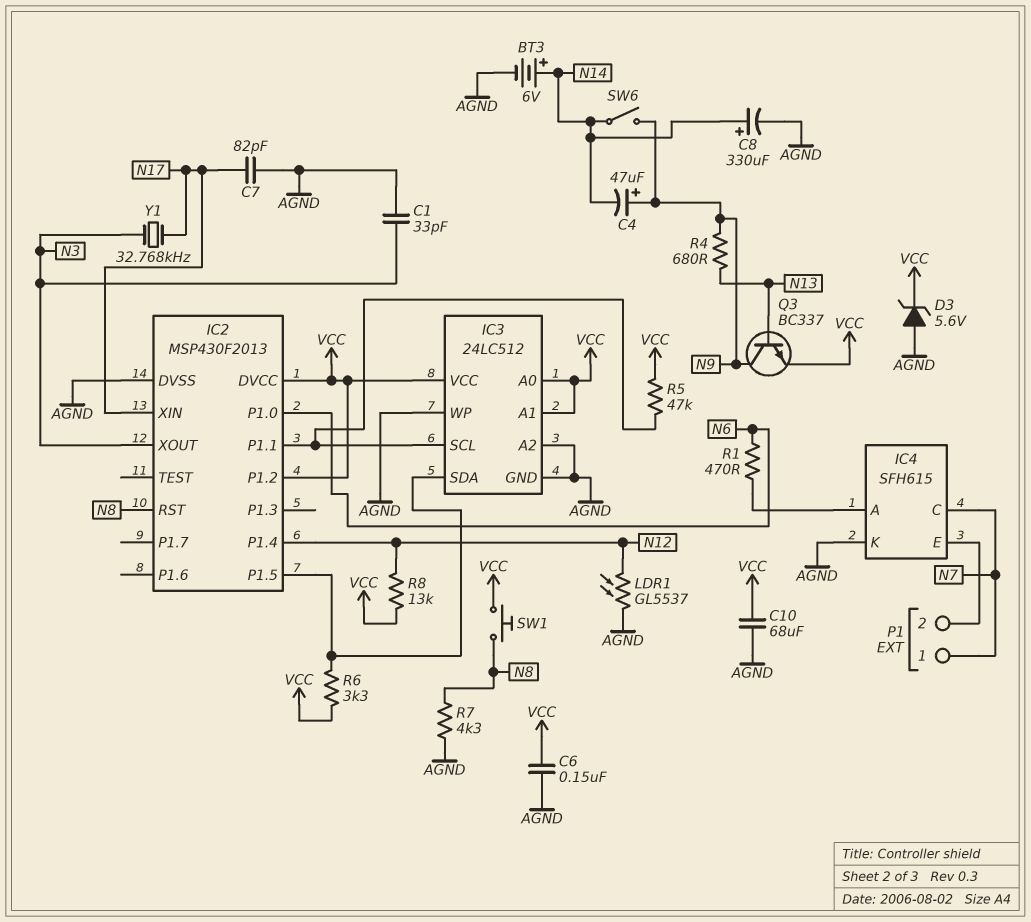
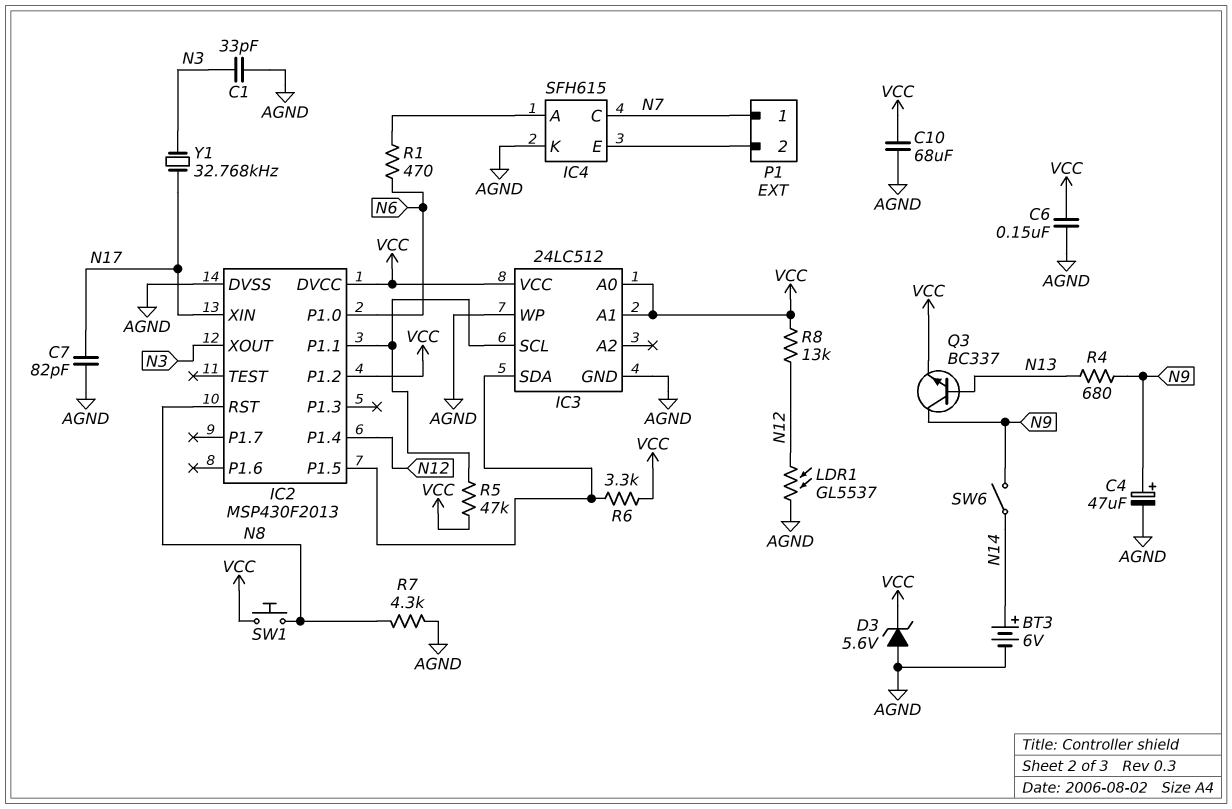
C4: 47uF (plus N9, minus N14) -> 47uF (plus N9, minus AGND)
C8: 330uF (plus N14, minus AGND) -> none
IC3 pin A2: AGND -> none

